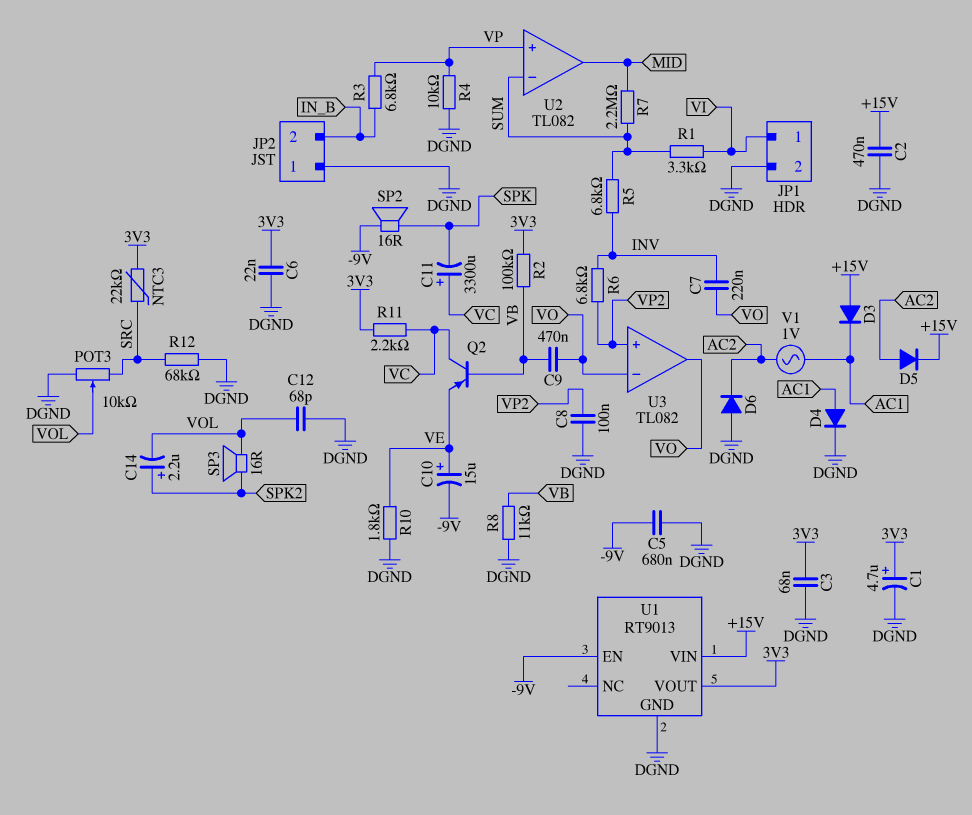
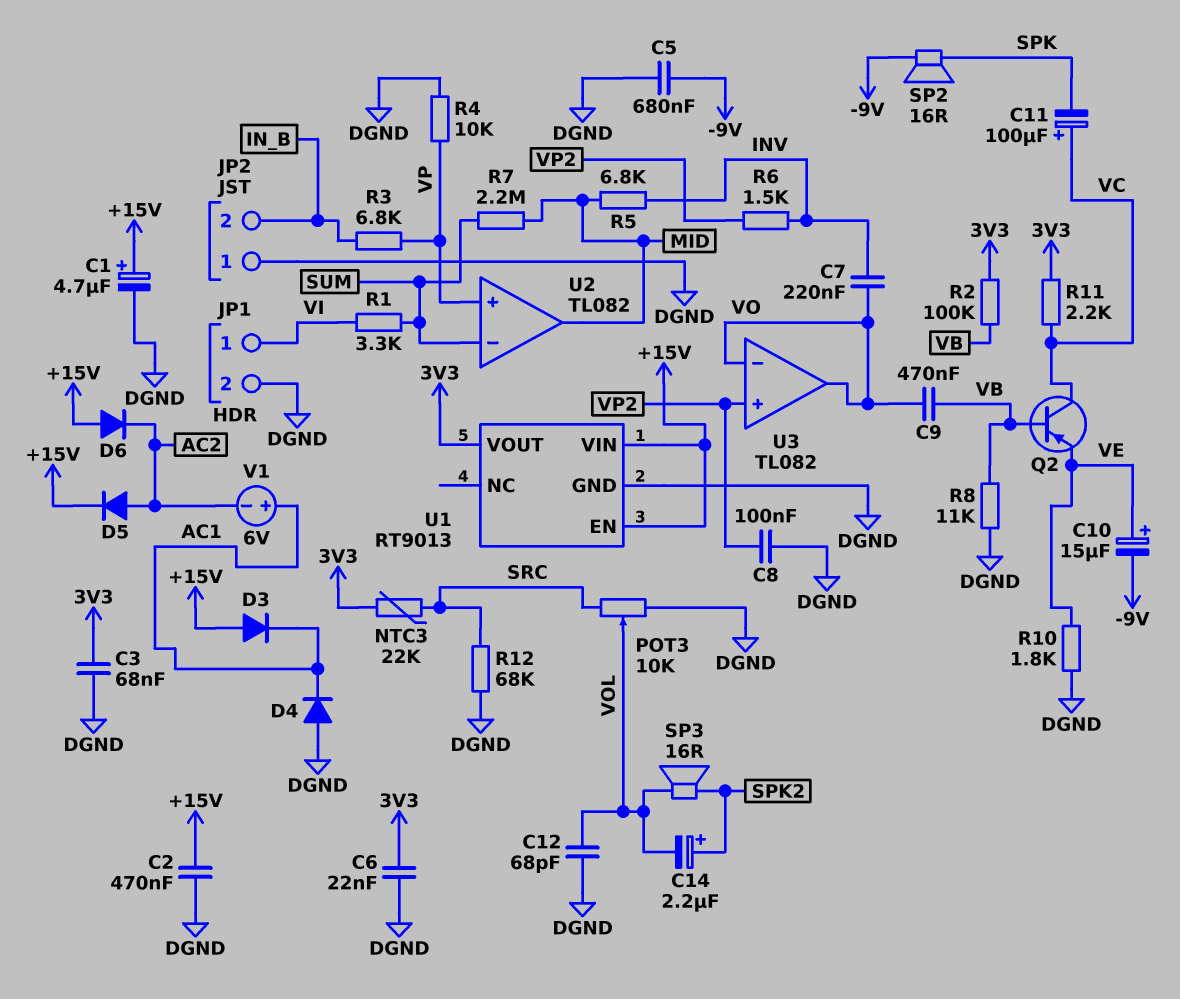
C1: 4.7uF (plus 3V3, minus DGND) -> 4.7uF (plus +15V, minus DGND)
C11: 3300uF (plus VC, minus SPK) -> 100uF (plus VC, minus SPK)
D4: diode (A AC1, K DGND) -> diode (A DGND, K AC1)
D6: diode (A DGND, K AC2) -> diode (A +15V, K AC2)
R5: 6.8k (INV, SUM) -> 6.8k (INV, MID)
R6: 6.8k (INV, VP2) -> 1.5k (INV, VP2)
U1 pin EN: -9V -> +15V
V1: AC 1V (AC1, AC2) -> 6V (plus AC1, minus AC2)

